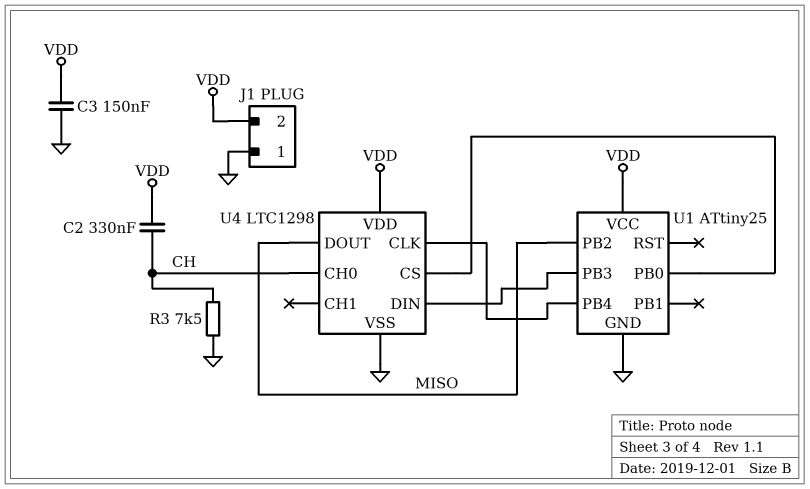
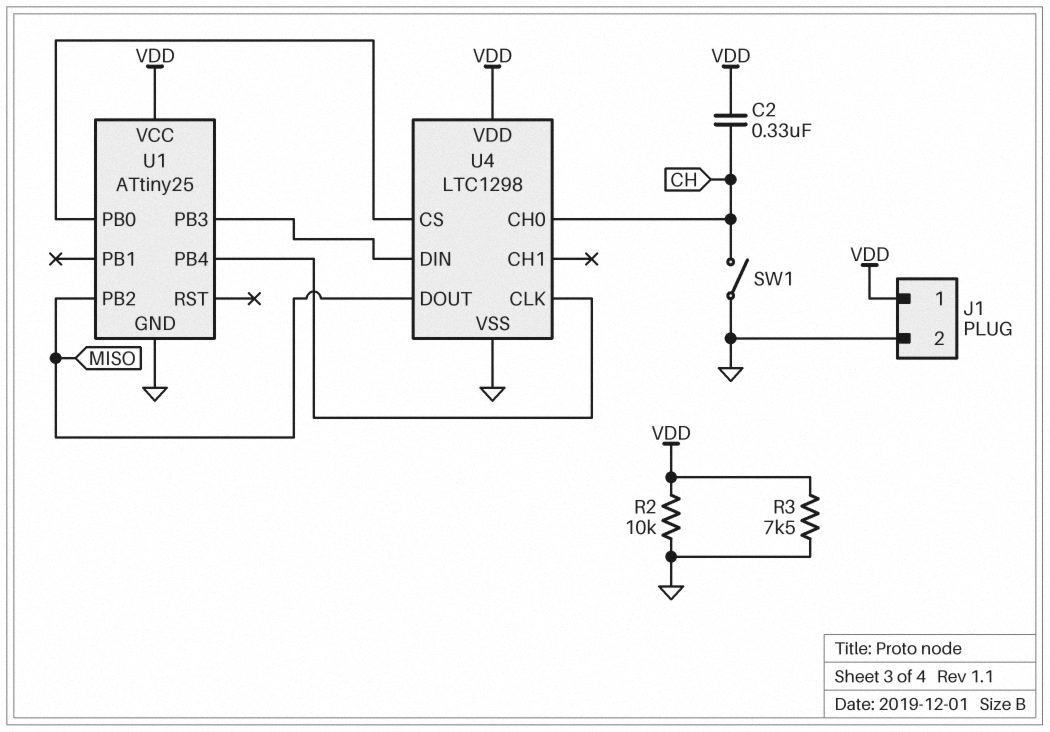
C3: 150nF (GND, VDD) -> none
J1 pin 1: GND -> VDD
J1 pin 2: VDD -> GND
R2: none -> 10k (GND, VDD)
R3: 7.5k (CH, GND) -> 7.5k (GND, VDD)
SW1: none -> switch (CH, GND)

